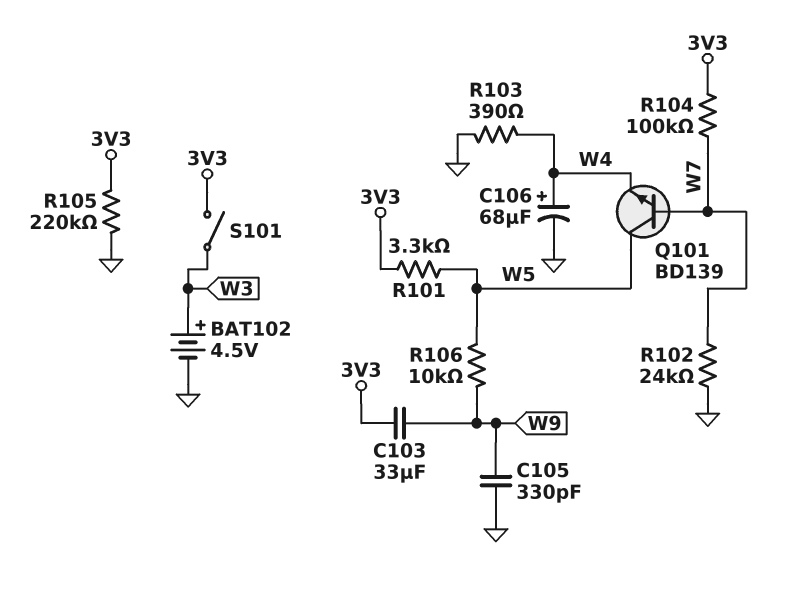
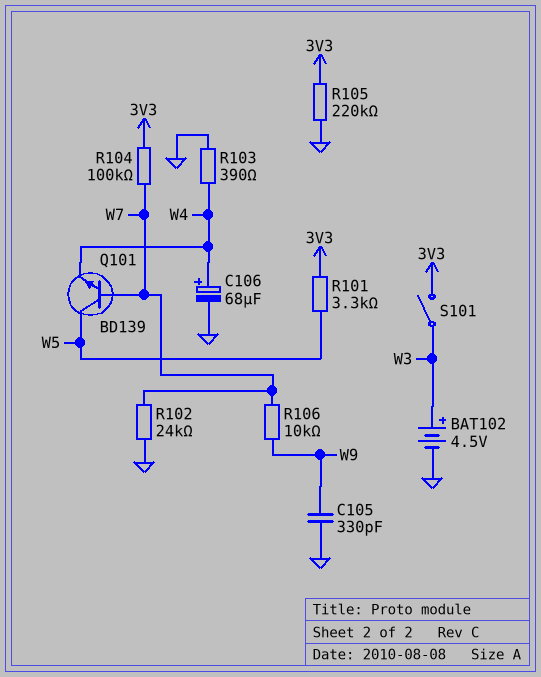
C103: 33uF (3V3, W9) -> none
R106: 10k (W5, W9) -> 10k (W7, W9)

